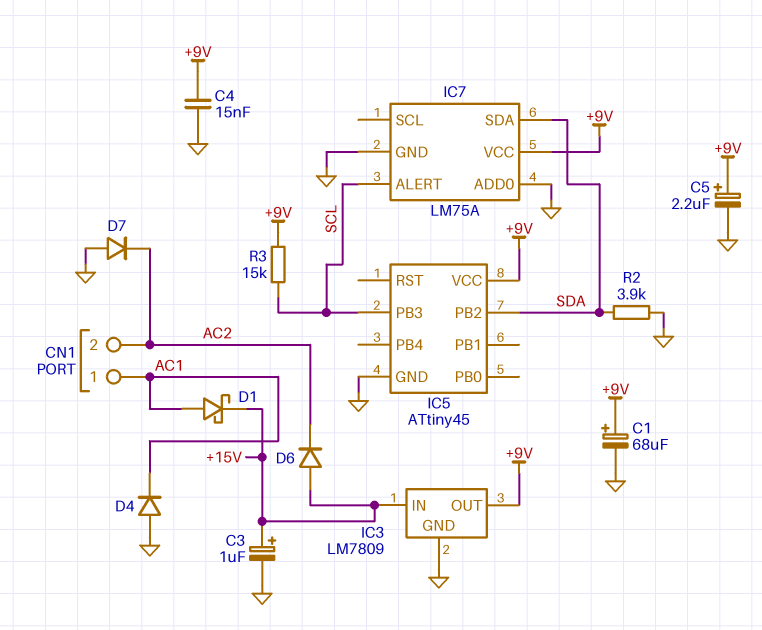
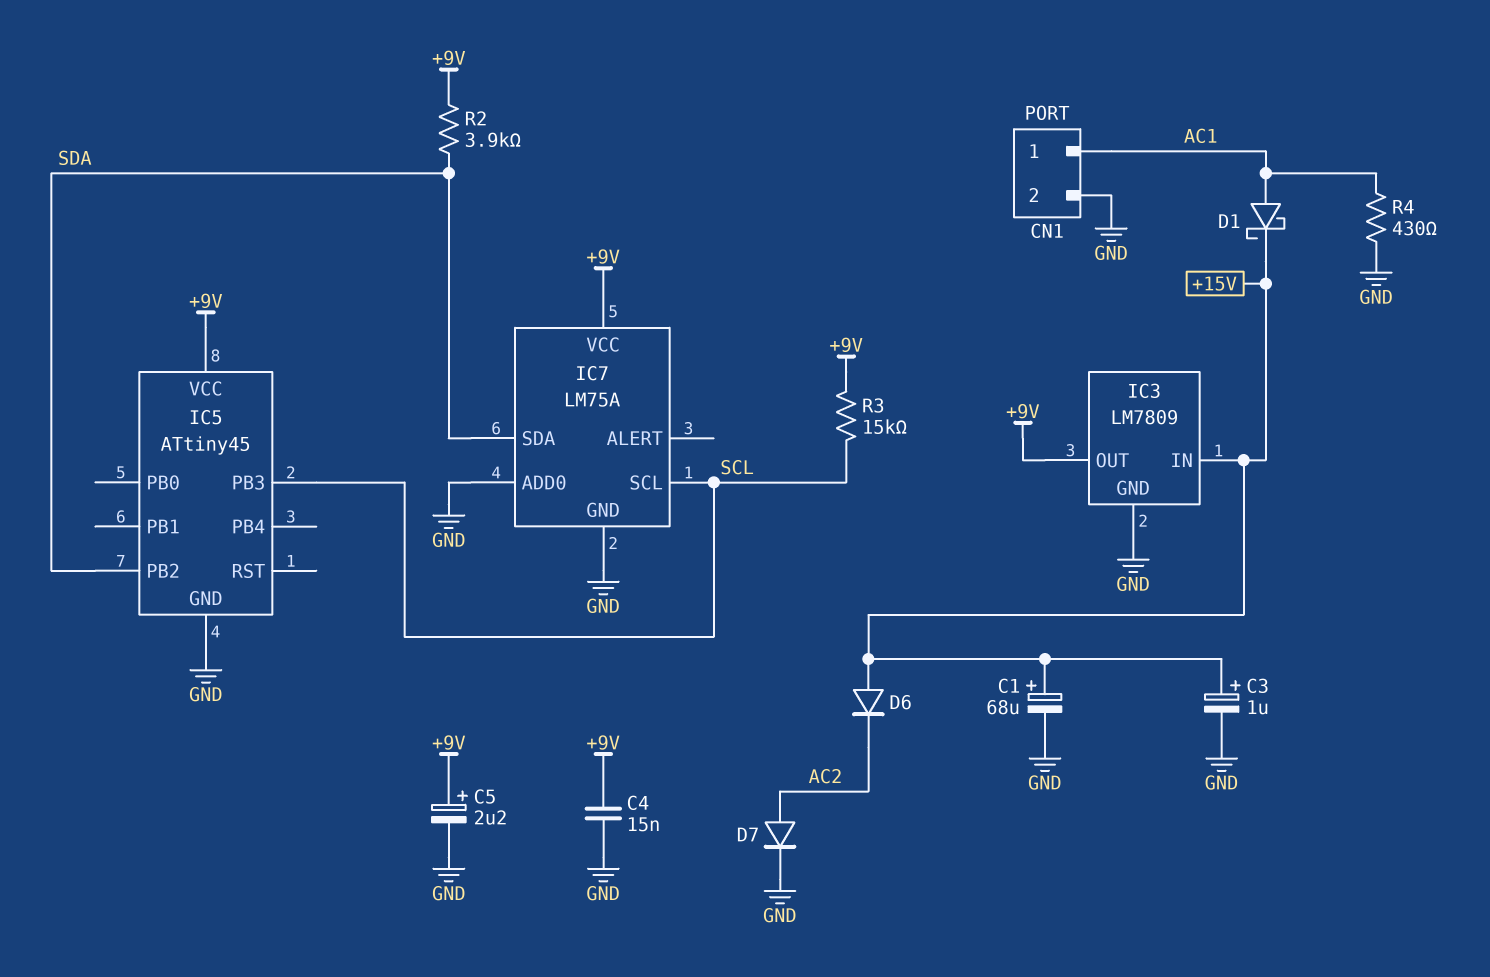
C1: 68uF (plus +9V, minus GND) -> 68uF (plus +15V, minus GND)
CN1 pin 2: AC2 -> GND
D4: diode (A GND, K AC1) -> none
D7: diode (A GND, K AC2) -> diode (A AC2, K GND)
IC7 pin ALERT: SCL -> none
IC7 pin SCL: none -> SCL
R2: 3.9k (GND, SDA) -> 3.9k (+9V, SDA)
R4: none -> 430 (AC1, GND)

